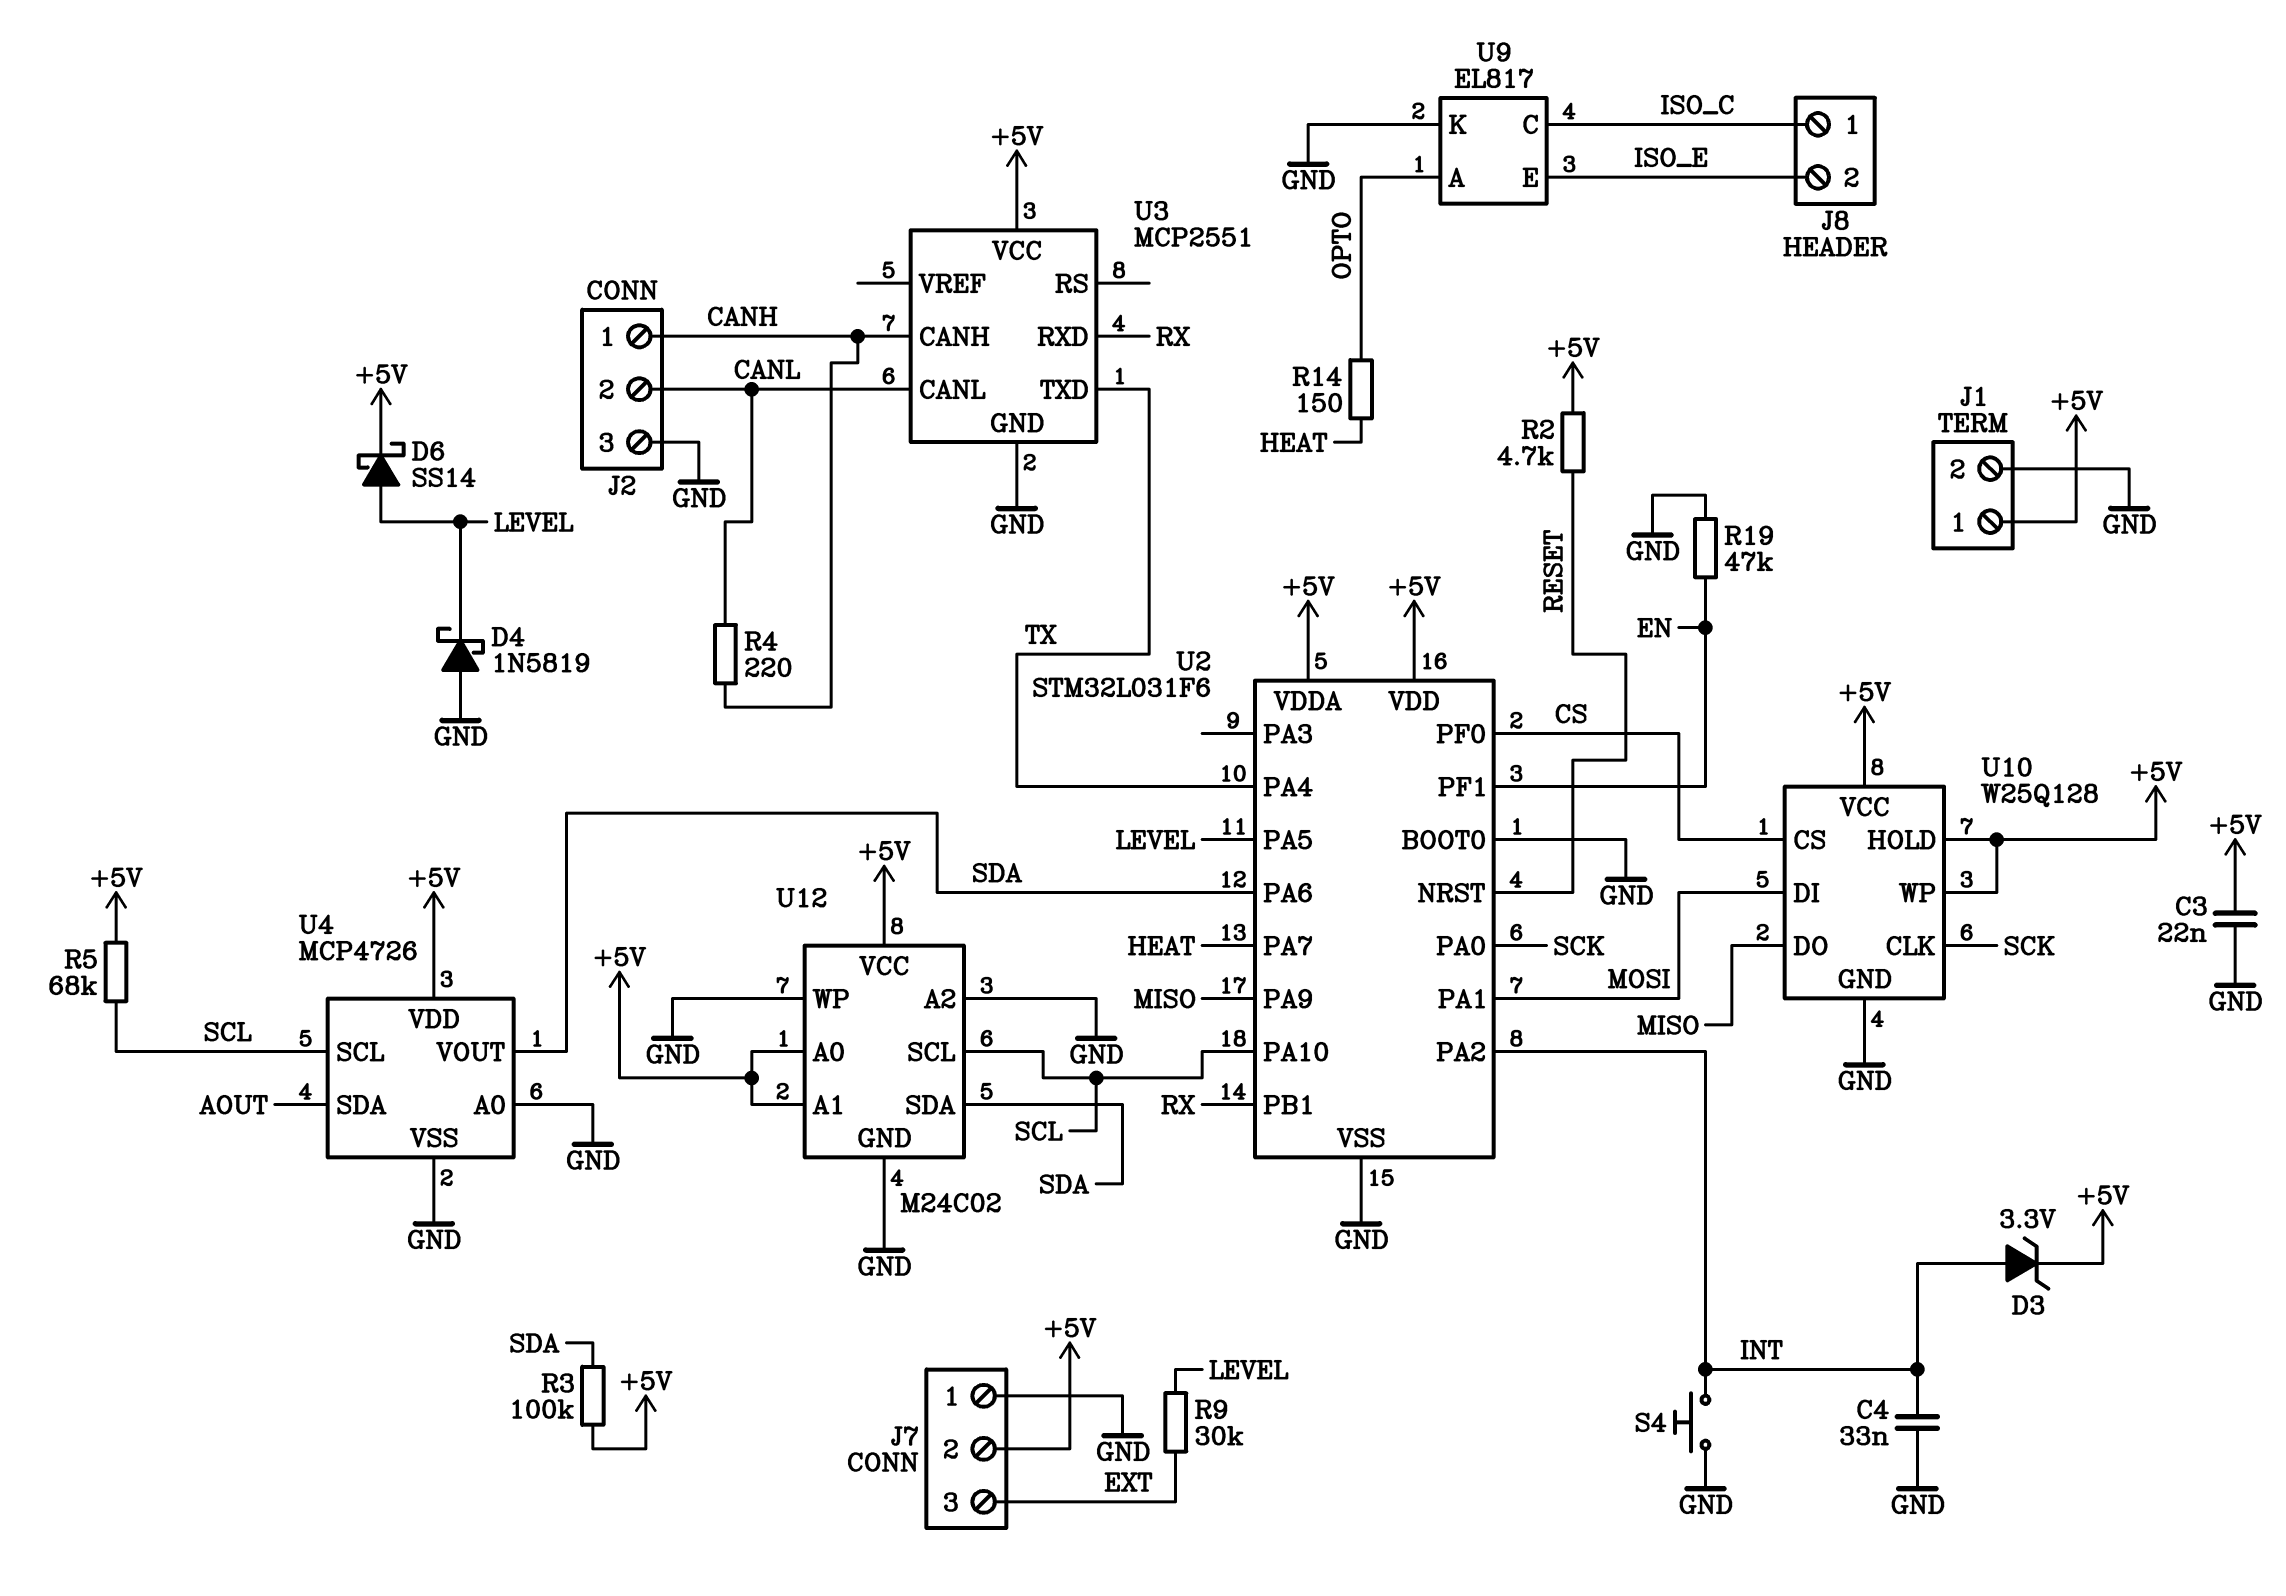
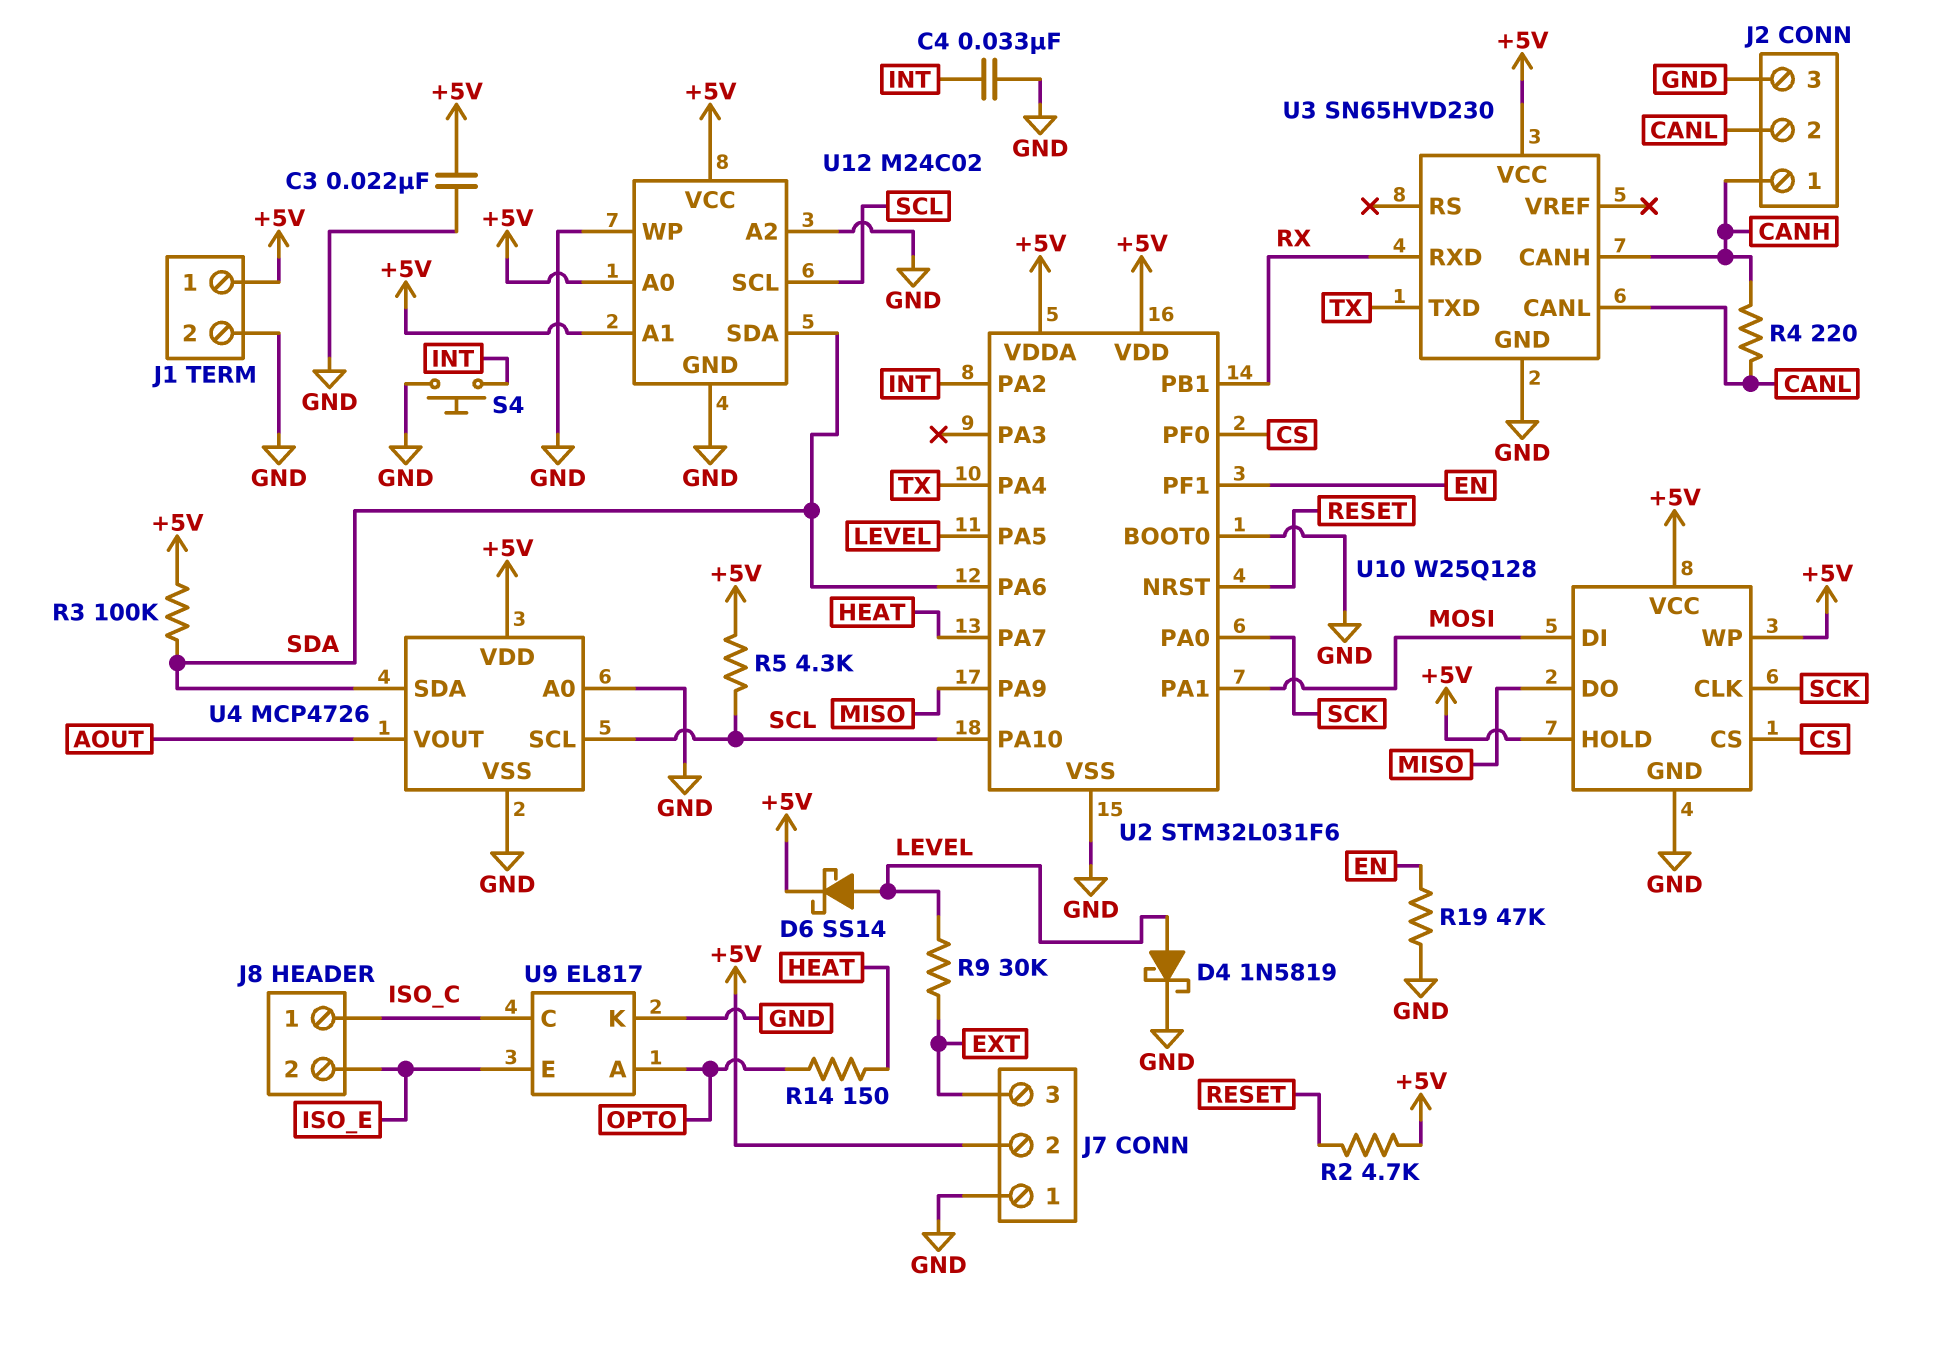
D3: zener 3.3V (A INT, K +5V) -> none
D4: schottky 1N5819 (A GND, K LEVEL) -> schottky 1N5819 (A LEVEL, K GND)
R5: 68k (+5V, SCL) -> 4.3k (+5V, SCL)
U3: MCP2551 -> SN65HVD230
U4 pin SDA: AOUT -> SDA
U4 pin VOUT: SDA -> AOUT

